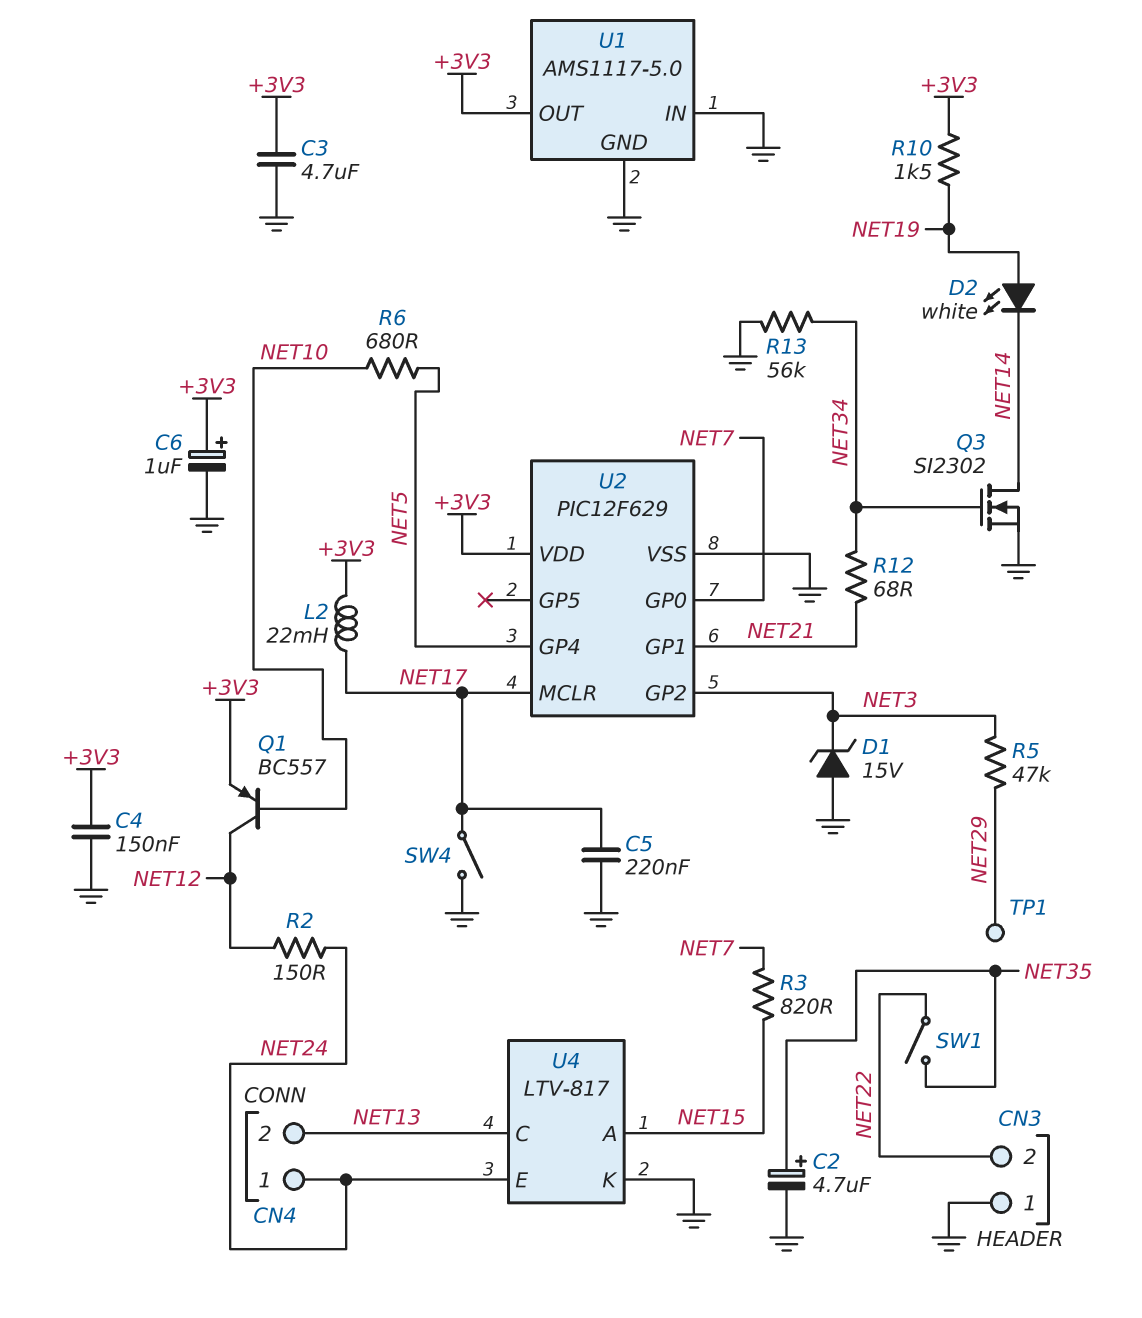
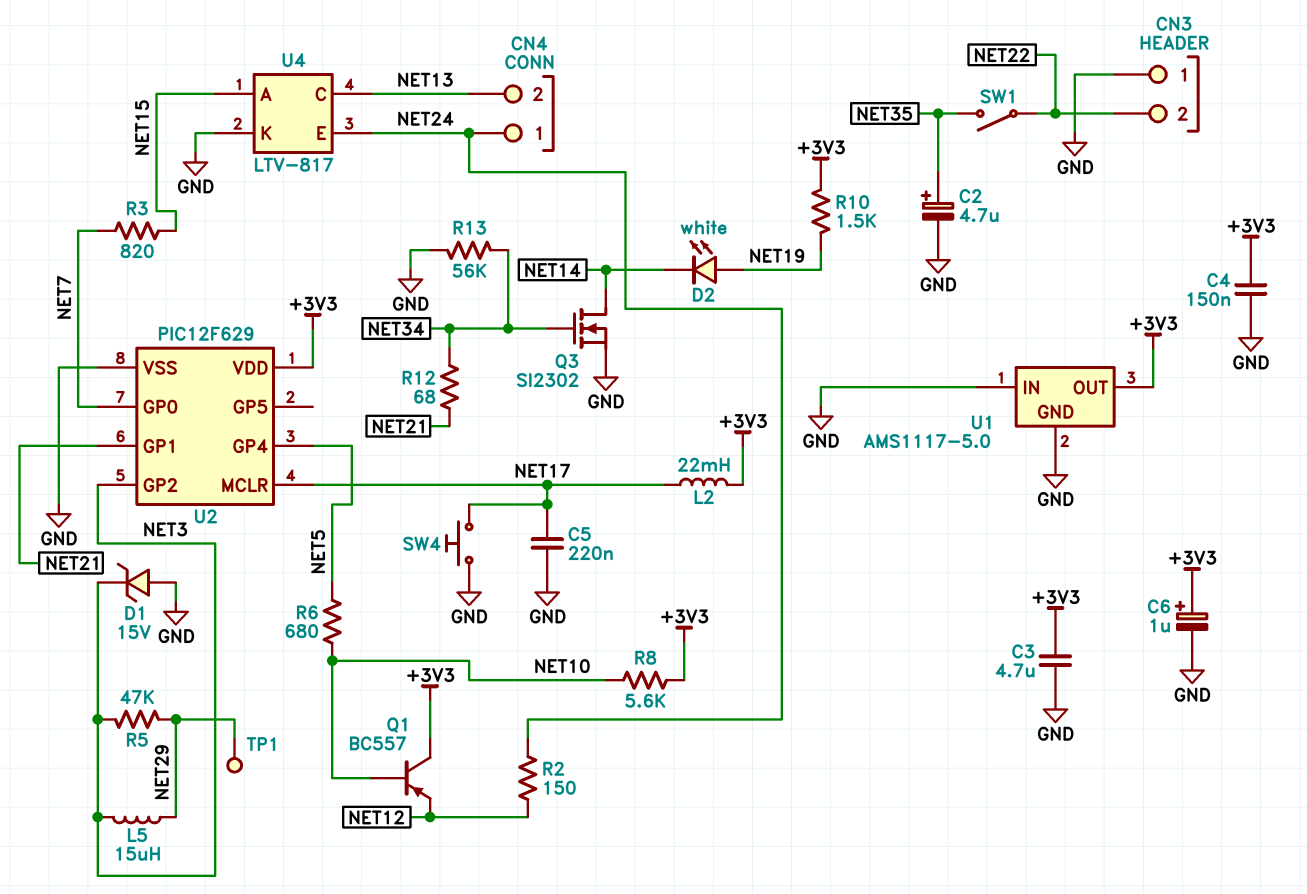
L5: none -> 15uH (NET3, NET29)
Q1: PNP BC557 (B NET10, C NET12, E +3V3) -> PNP BC557 (B NET10, C +3V3, E NET12)
R8: none -> 5.6k (+3V3, NET10)
SW4: switch (GND, NET17) -> button (GND, NET17)

